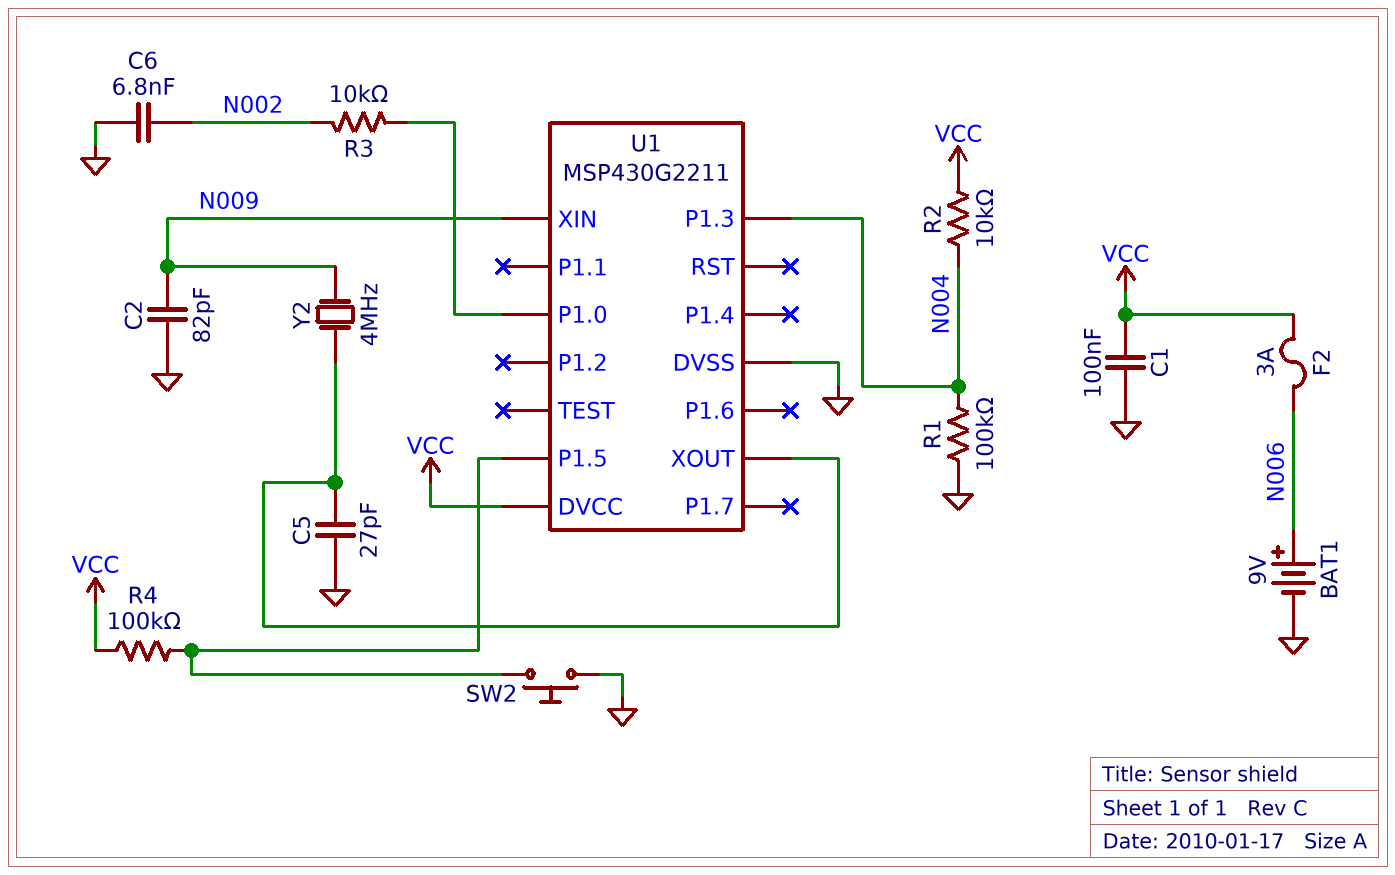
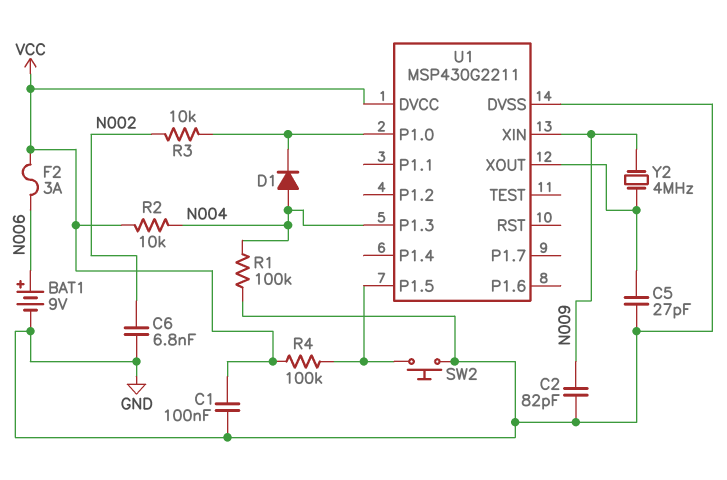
D1: none -> diode (A N004, K U1/P1.0)

